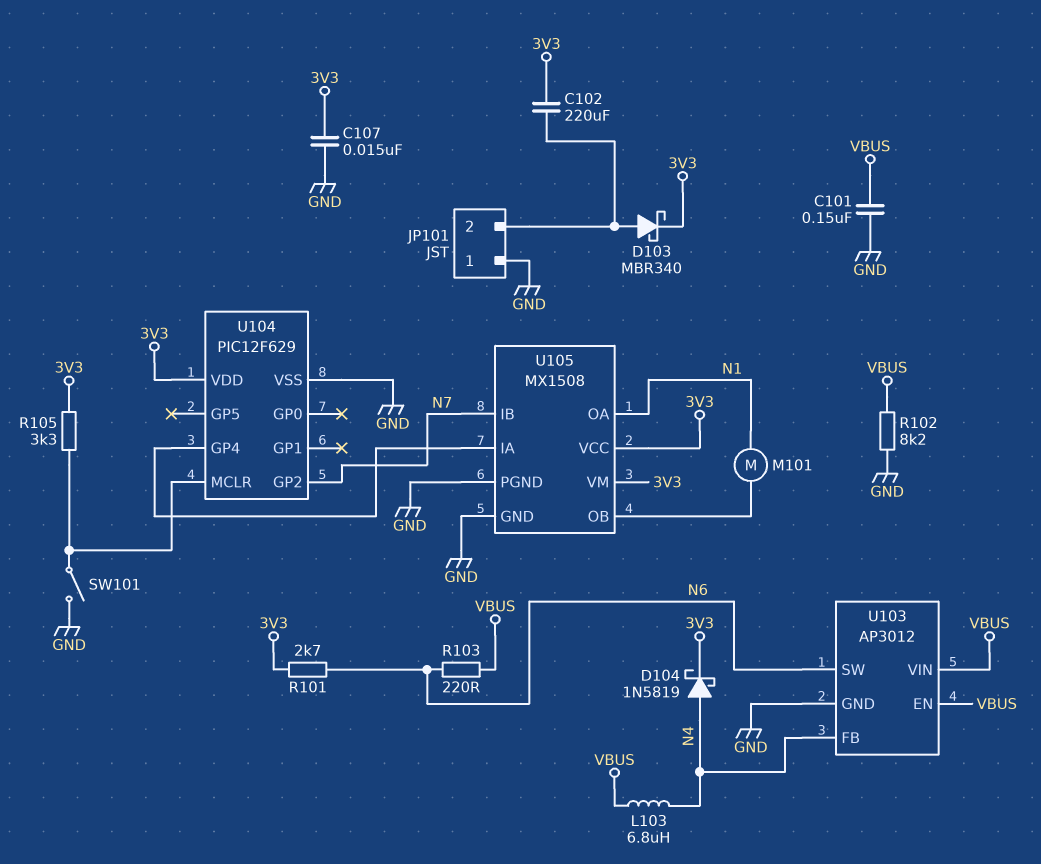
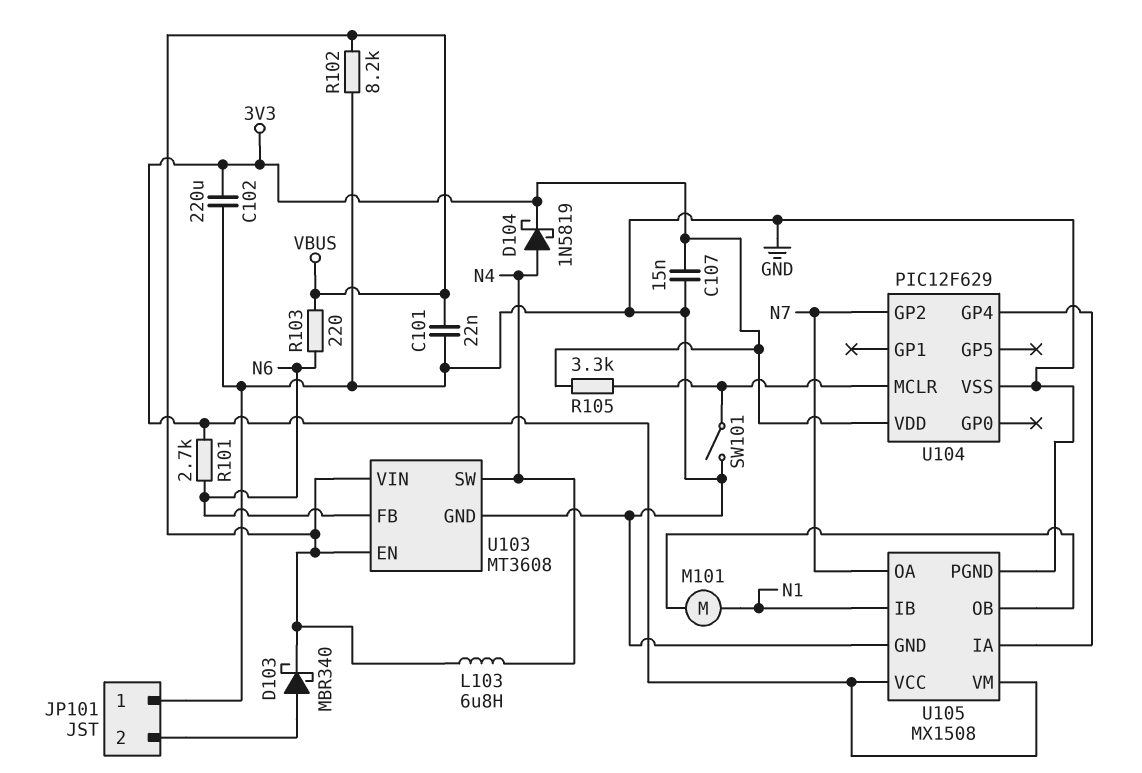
C101: 150nF (GND, VBUS) -> 22nF (GND, VBUS)
C102: 220uF (3V3, JP101/2) -> 220uF (3V3, GND)
D103: schottky MBR340 (A JP101/2, K 3V3) -> schottky MBR340 (A JP101/2, K VBUS)
U103: AP3012 -> MT3608
U103 pin FB: N4 -> N6
U103 pin SW: N6 -> N4
U105 pin IB: N7 -> N1
U105 pin OA: N1 -> N7

